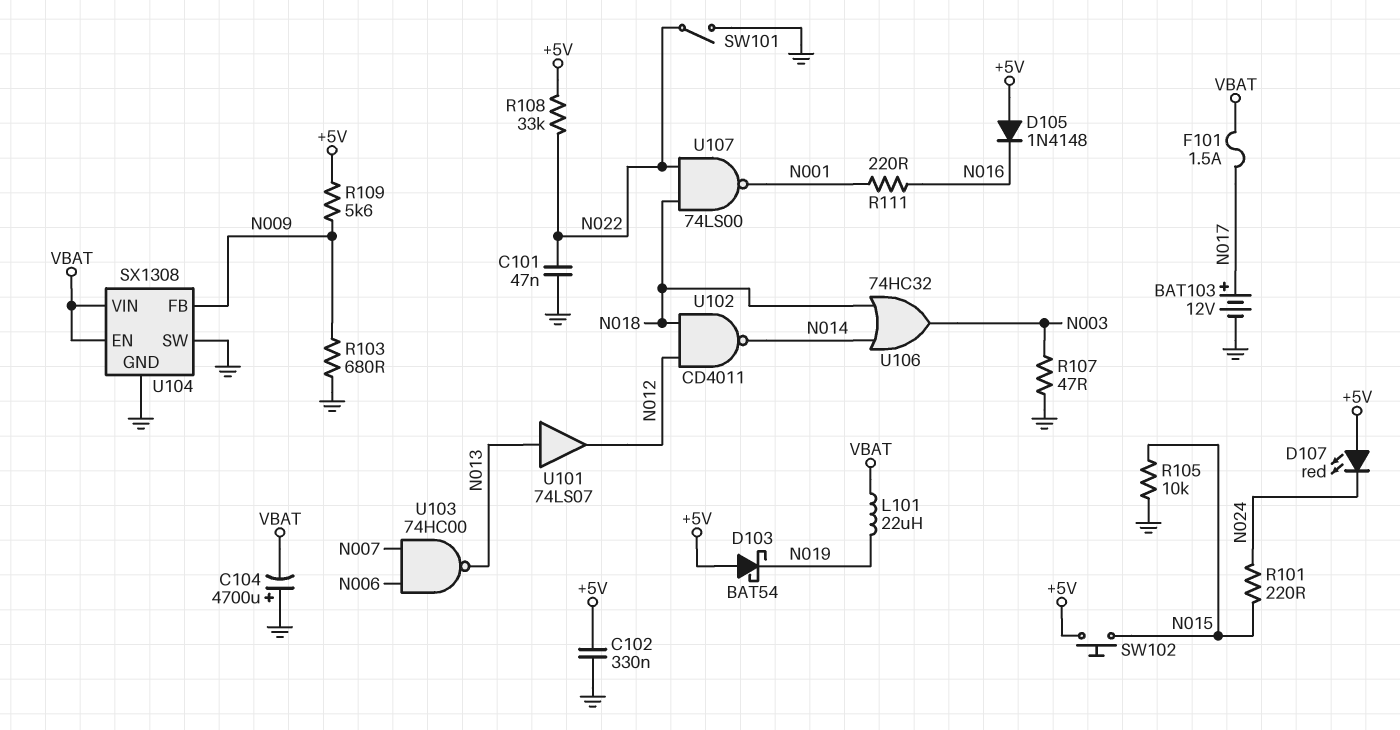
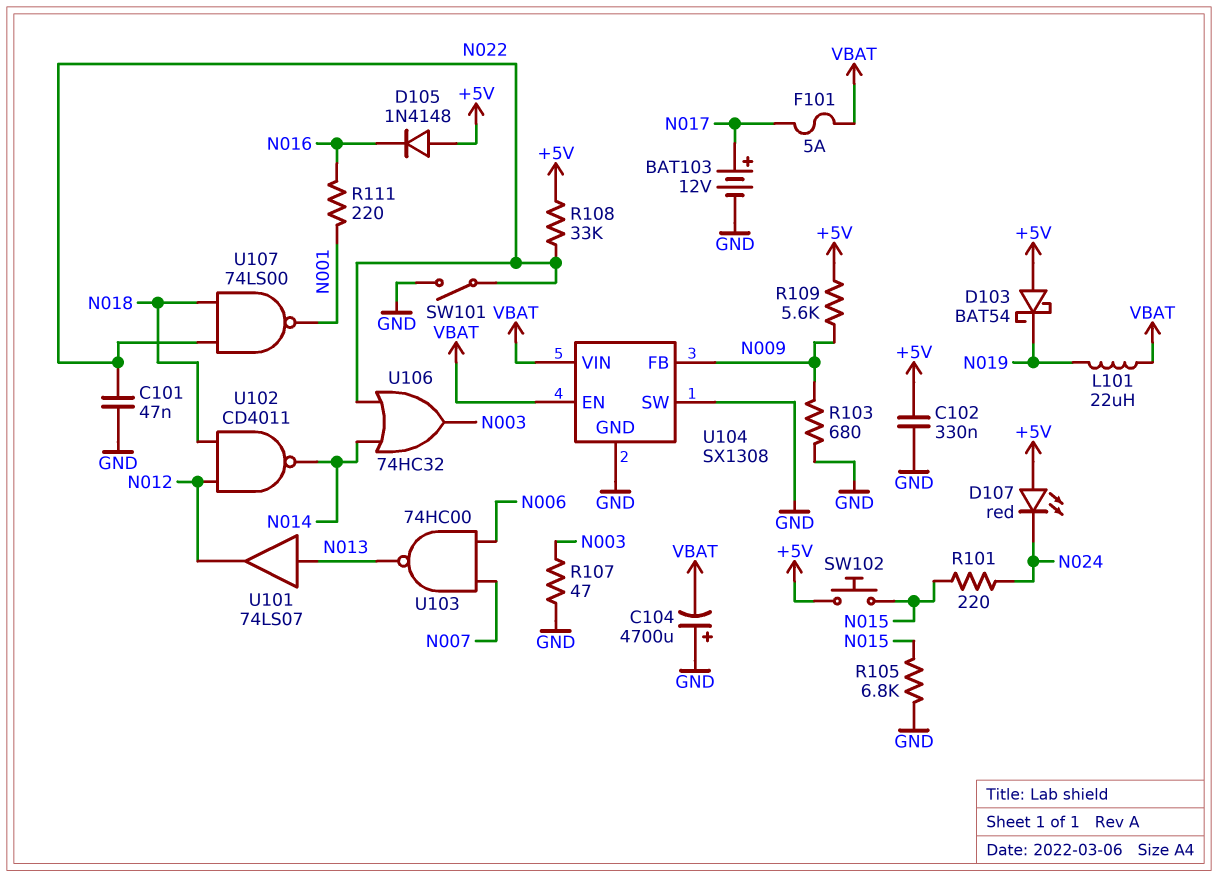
F101: 1.5A (N017, VBAT) -> 5A (N017, VBAT)
R105: 10k (GND, N015) -> 6.8k (GND, N015)
U106: OR 74HC32 (in N014, in N018, out N003) -> OR 74HC32 (in N014, in N022, out N003)

